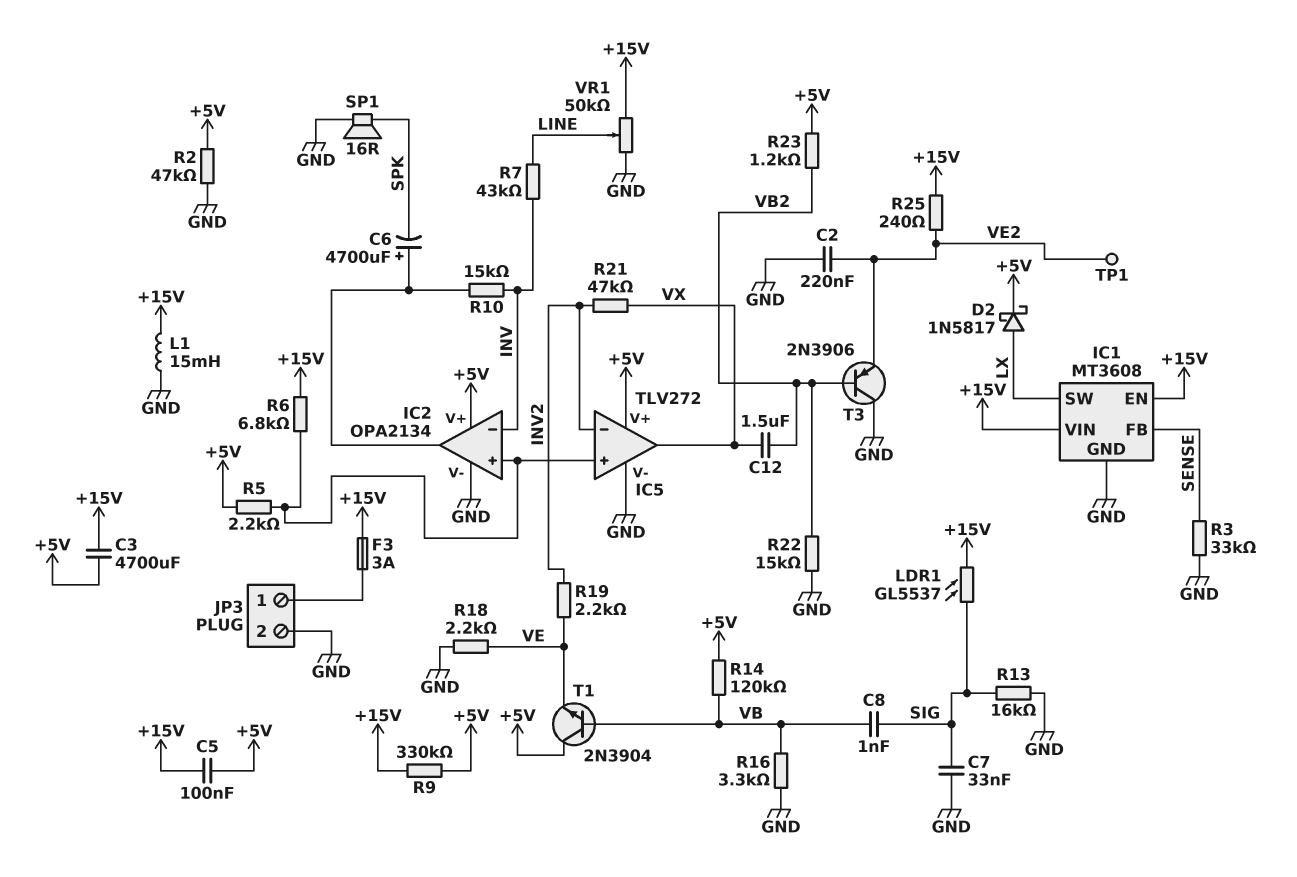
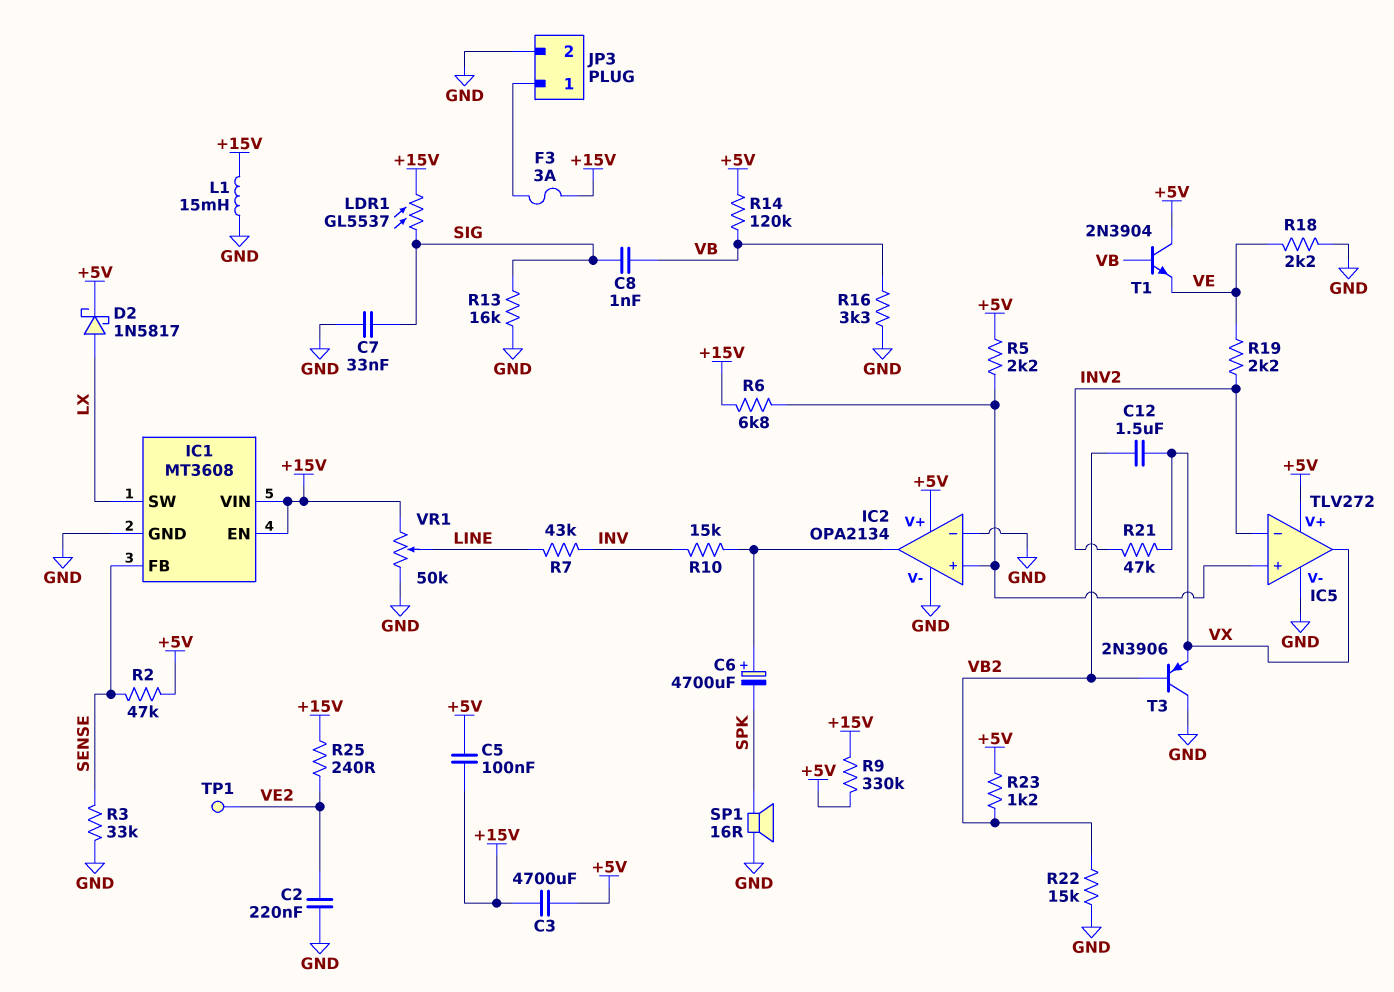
IC2 pin in-: INV -> GND
R2: 47k (+5V, GND) -> 47k (+5V, SENSE)
T3: PNP 2N3906 (B VB2, C GND, E VE2) -> PNP 2N3906 (B VB2, C GND, E VX)

